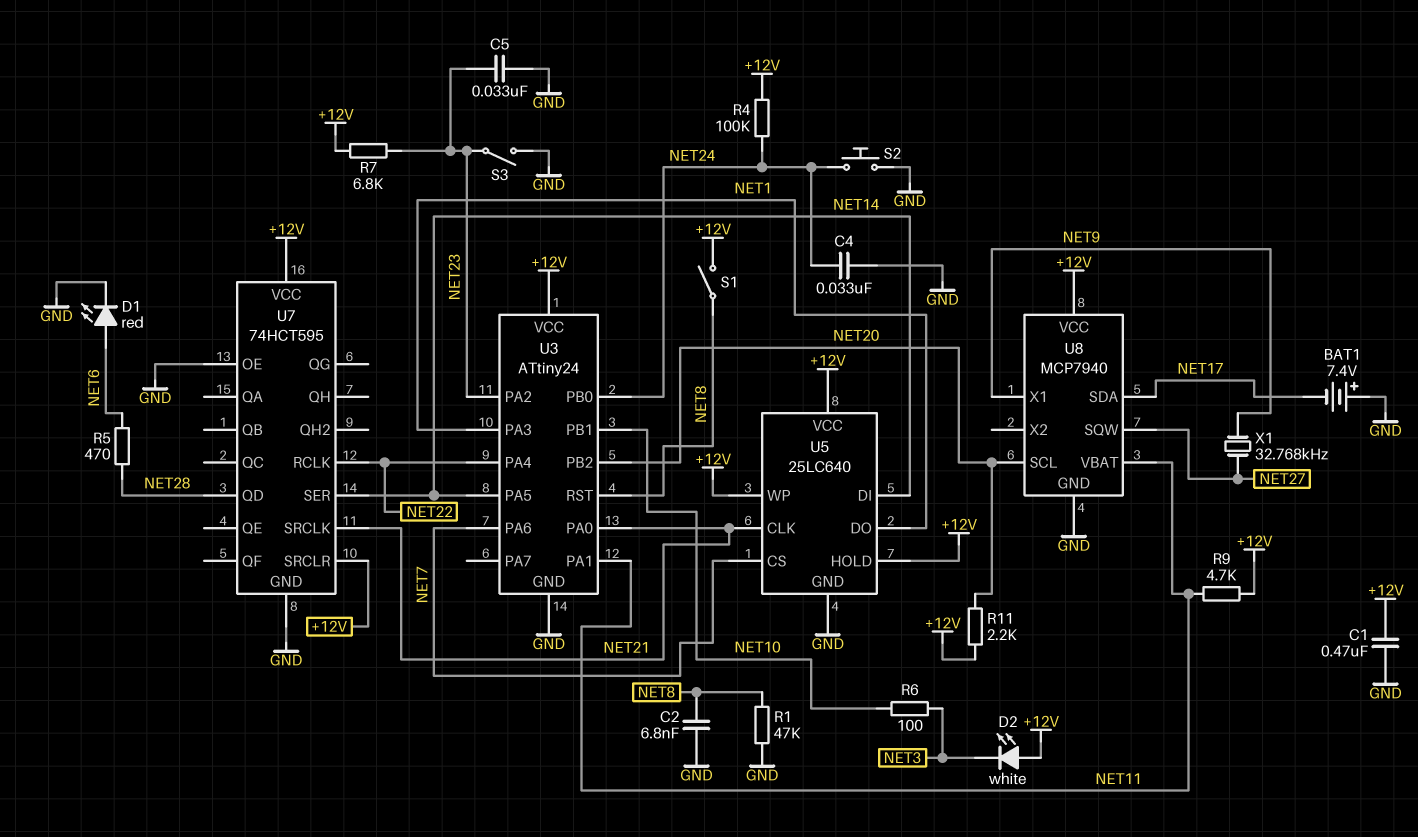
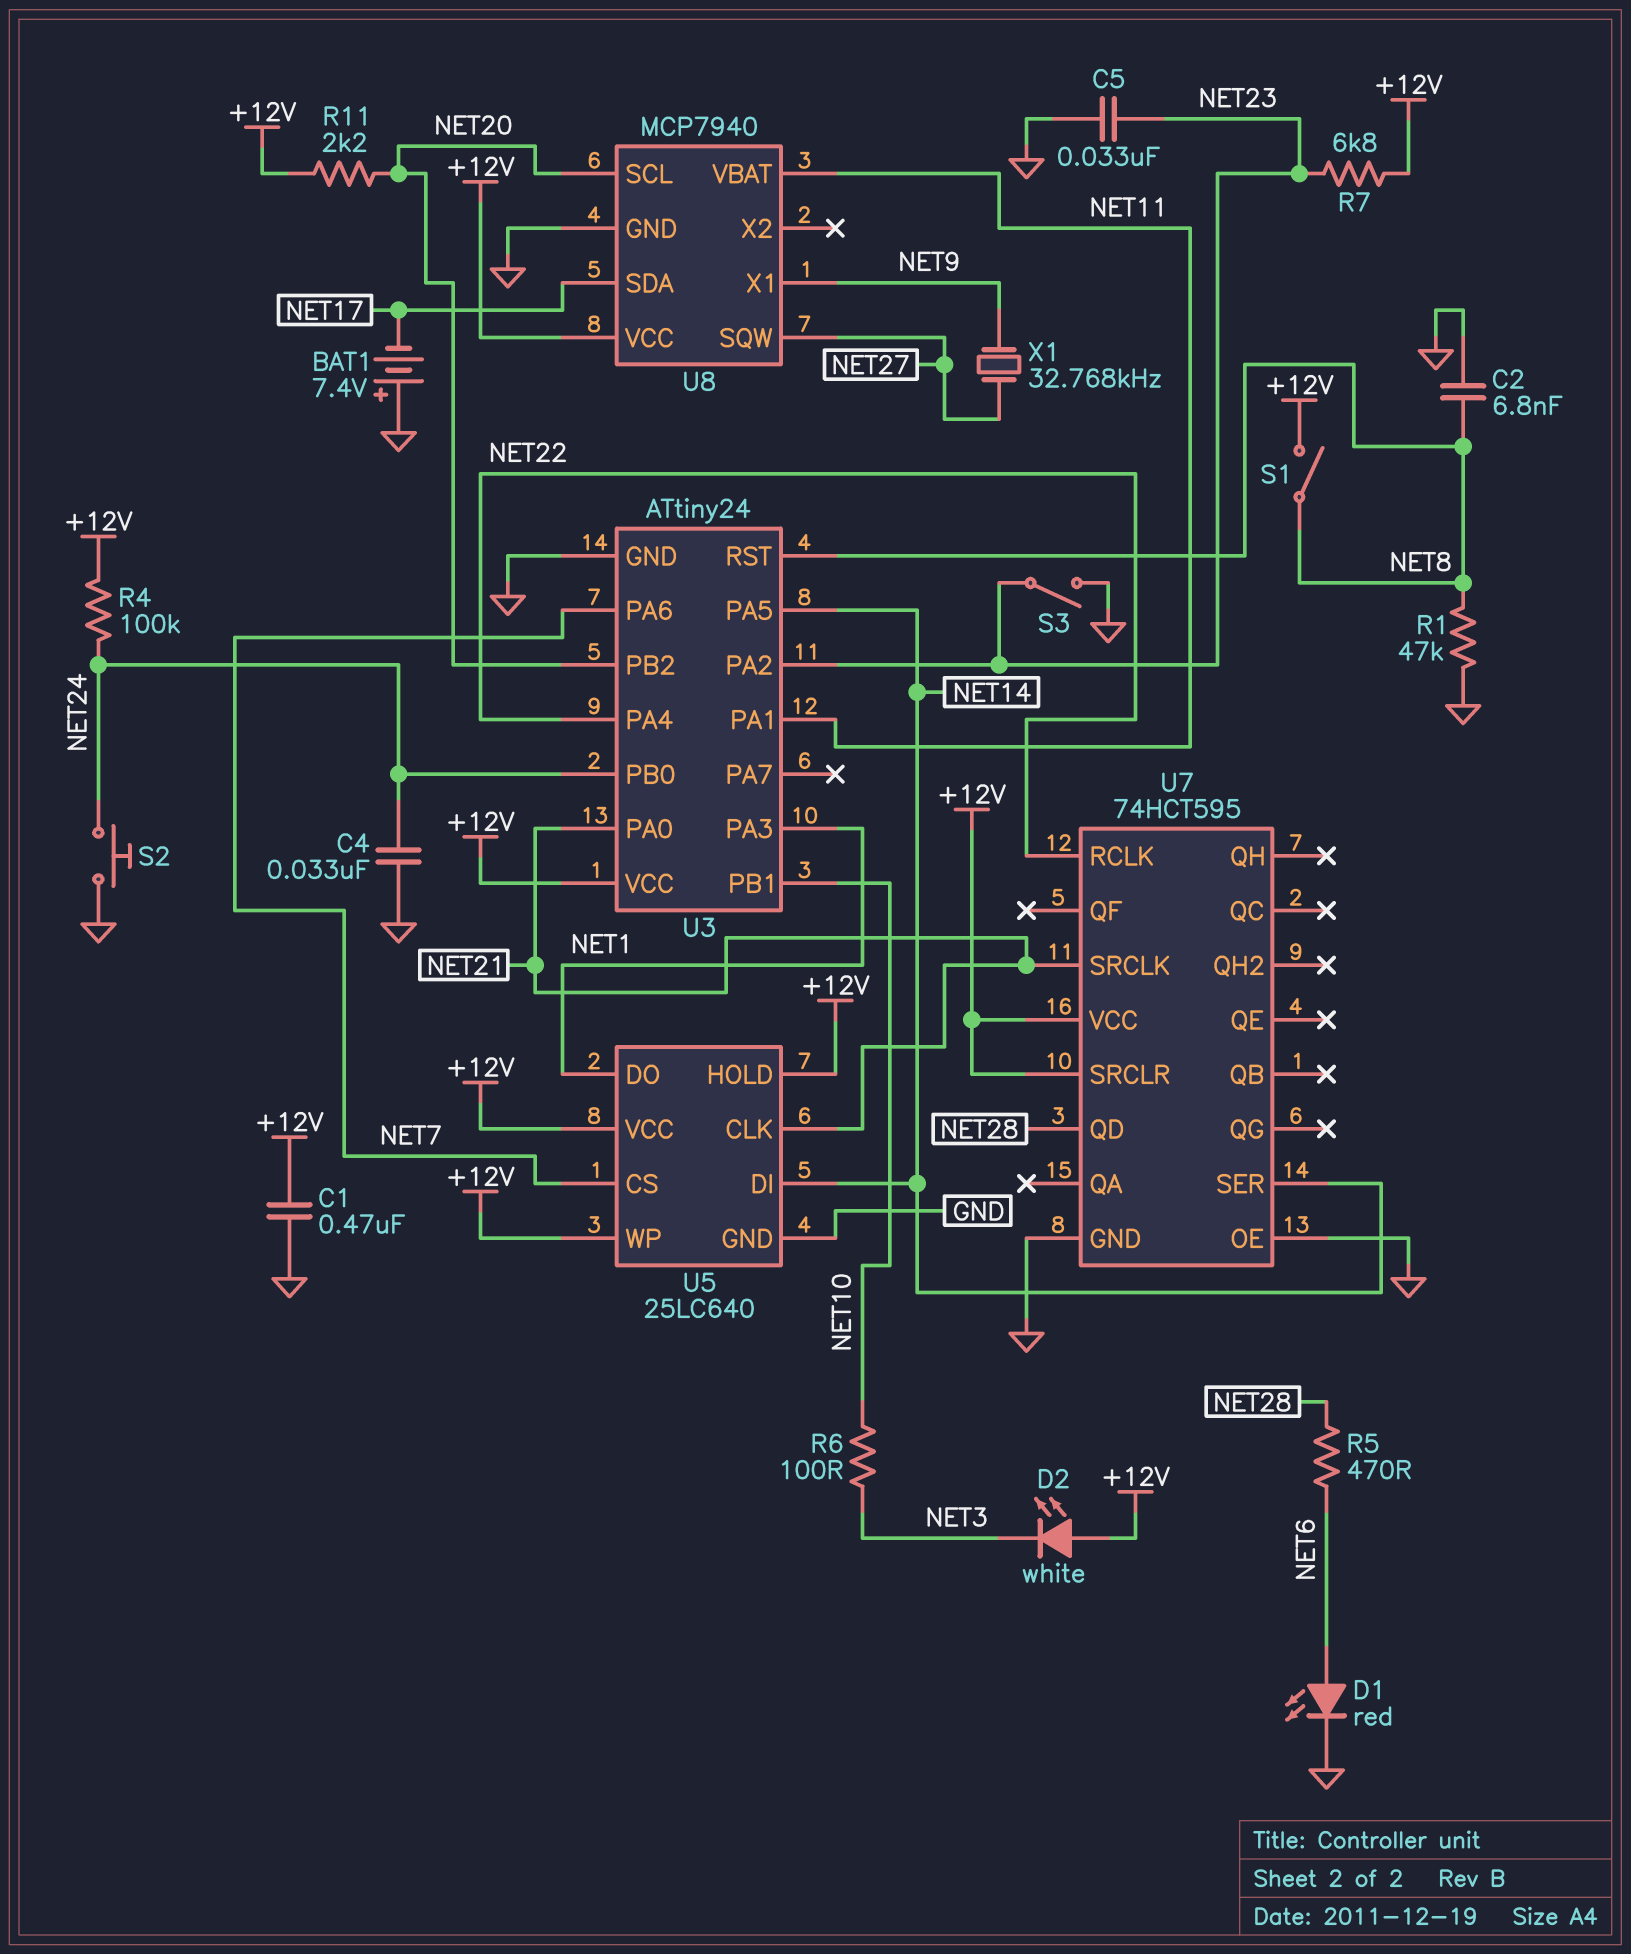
R9: 4.7k (+12V, NET11) -> none

